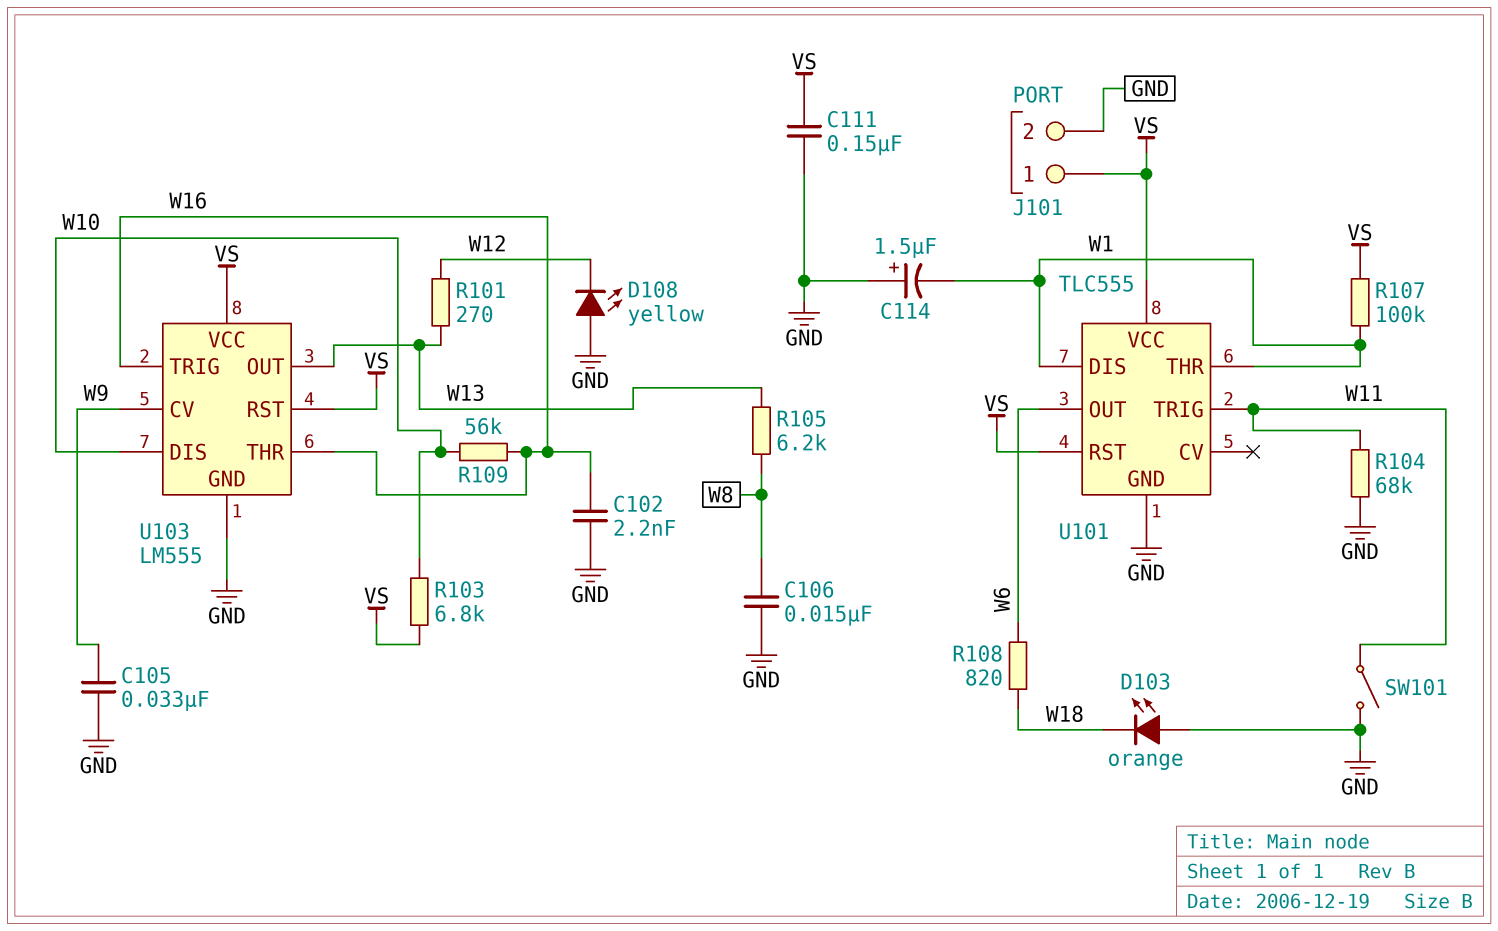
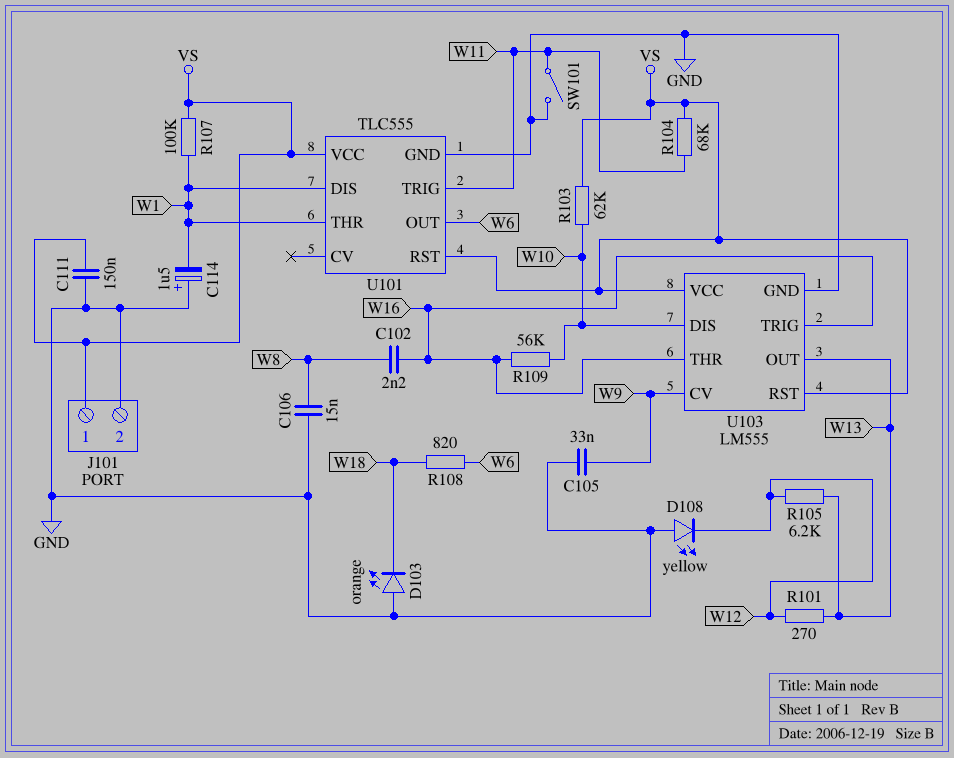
C102: 2.2nF (GND, W16) -> 2.2nF (W8, W16)
R103: 6.8k (VS, W10) -> 62k (VS, W10)
R104: 68k (GND, W11) -> 68k (VS, W11)
R105: 6.2k (W8, W13) -> 6.2k (W12, W13)

